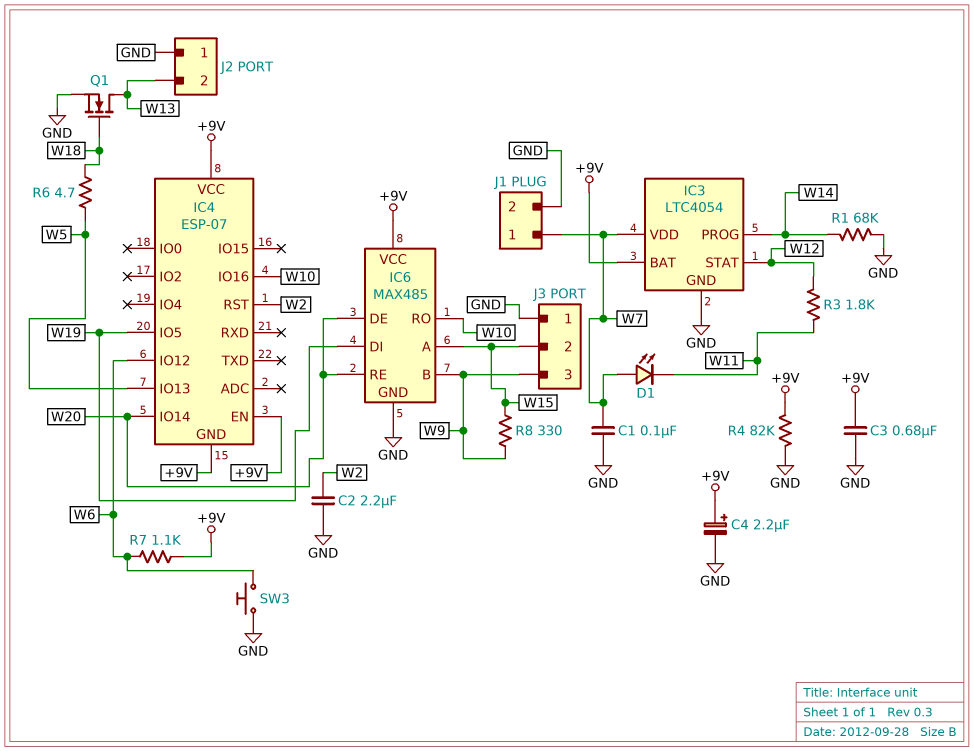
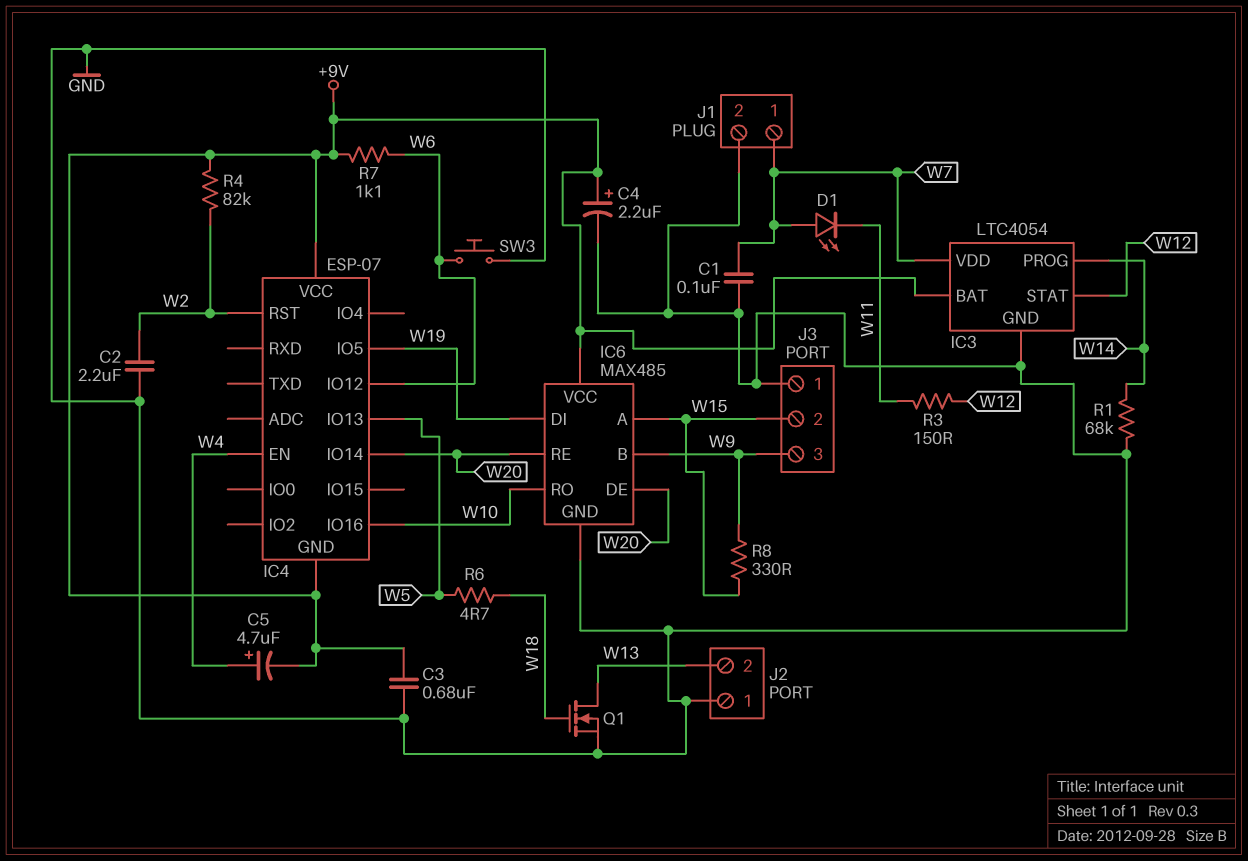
C5: none -> 4.7uF (plus W4, minus +9V)
IC4 pin EN: +9V -> W4
R3: 1.8k (W11, W12) -> 150 (W11, W12)
R4: 82k (+9V, GND) -> 82k (+9V, W2)

